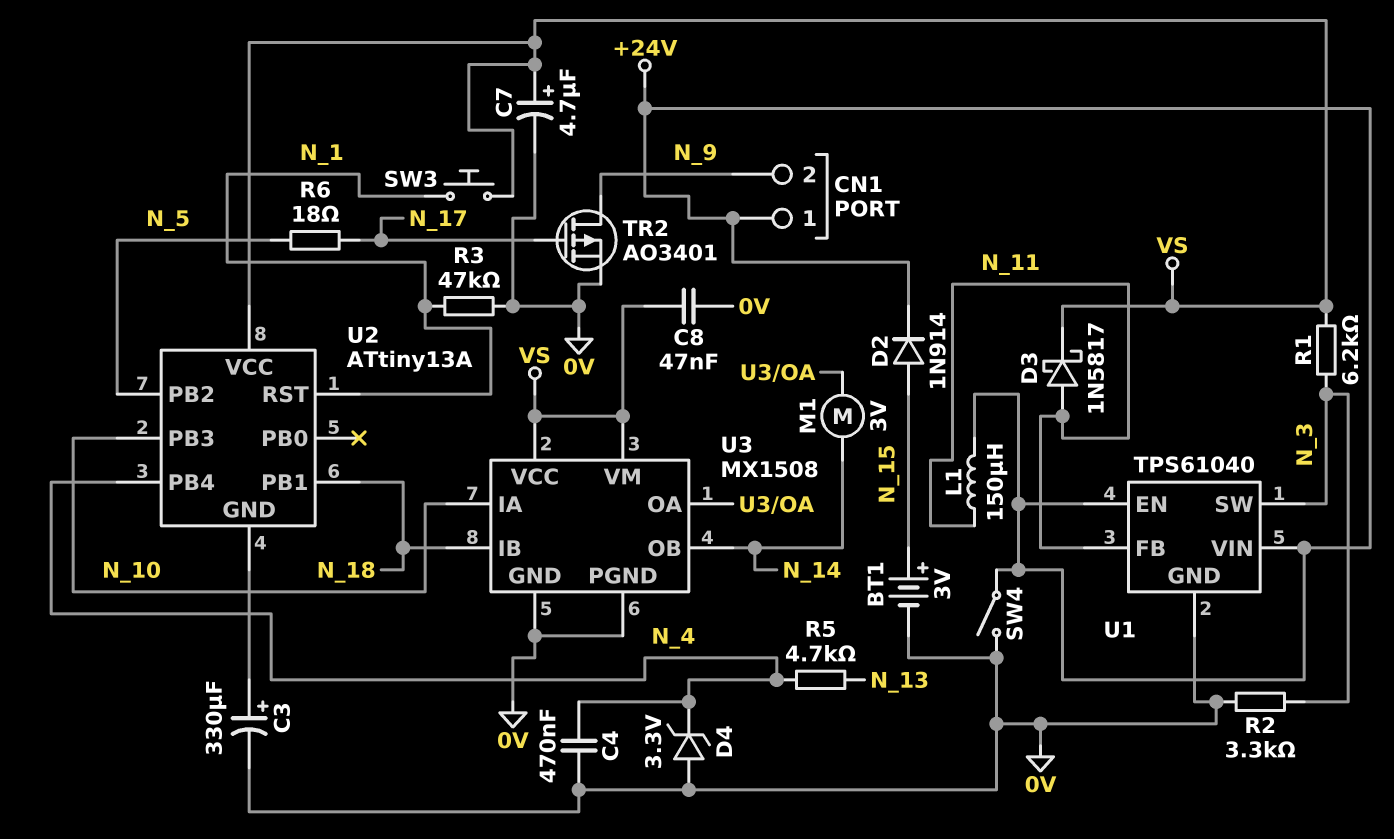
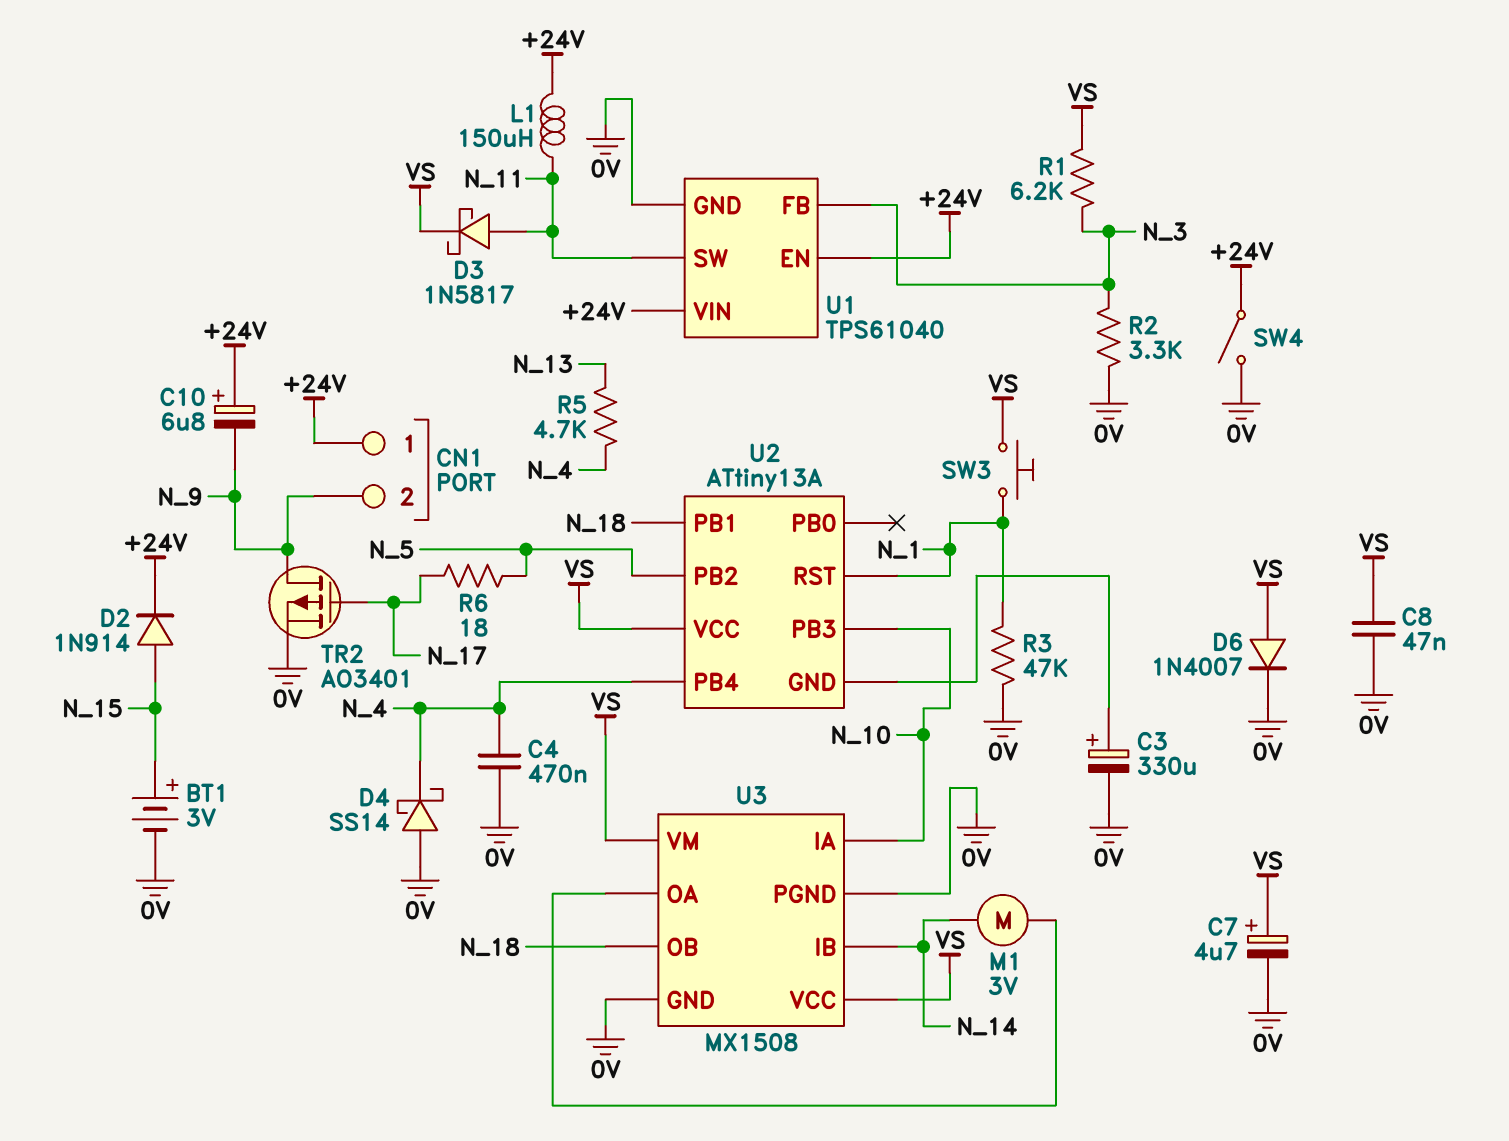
C10: none -> 6.8uF (plus +24V, minus N_9)
D4: zener 3.3V (A 0V, K N_4) -> schottky SS14 (A 0V, K N_4)
D6: none -> diode 1N4007 (A VS, K 0V)
U1 pin FB: N_11 -> N_3
U1 pin SW: N_3 -> N_11
U3 pin IB: N_18 -> N_14
U3 pin OB: N_14 -> N_18

